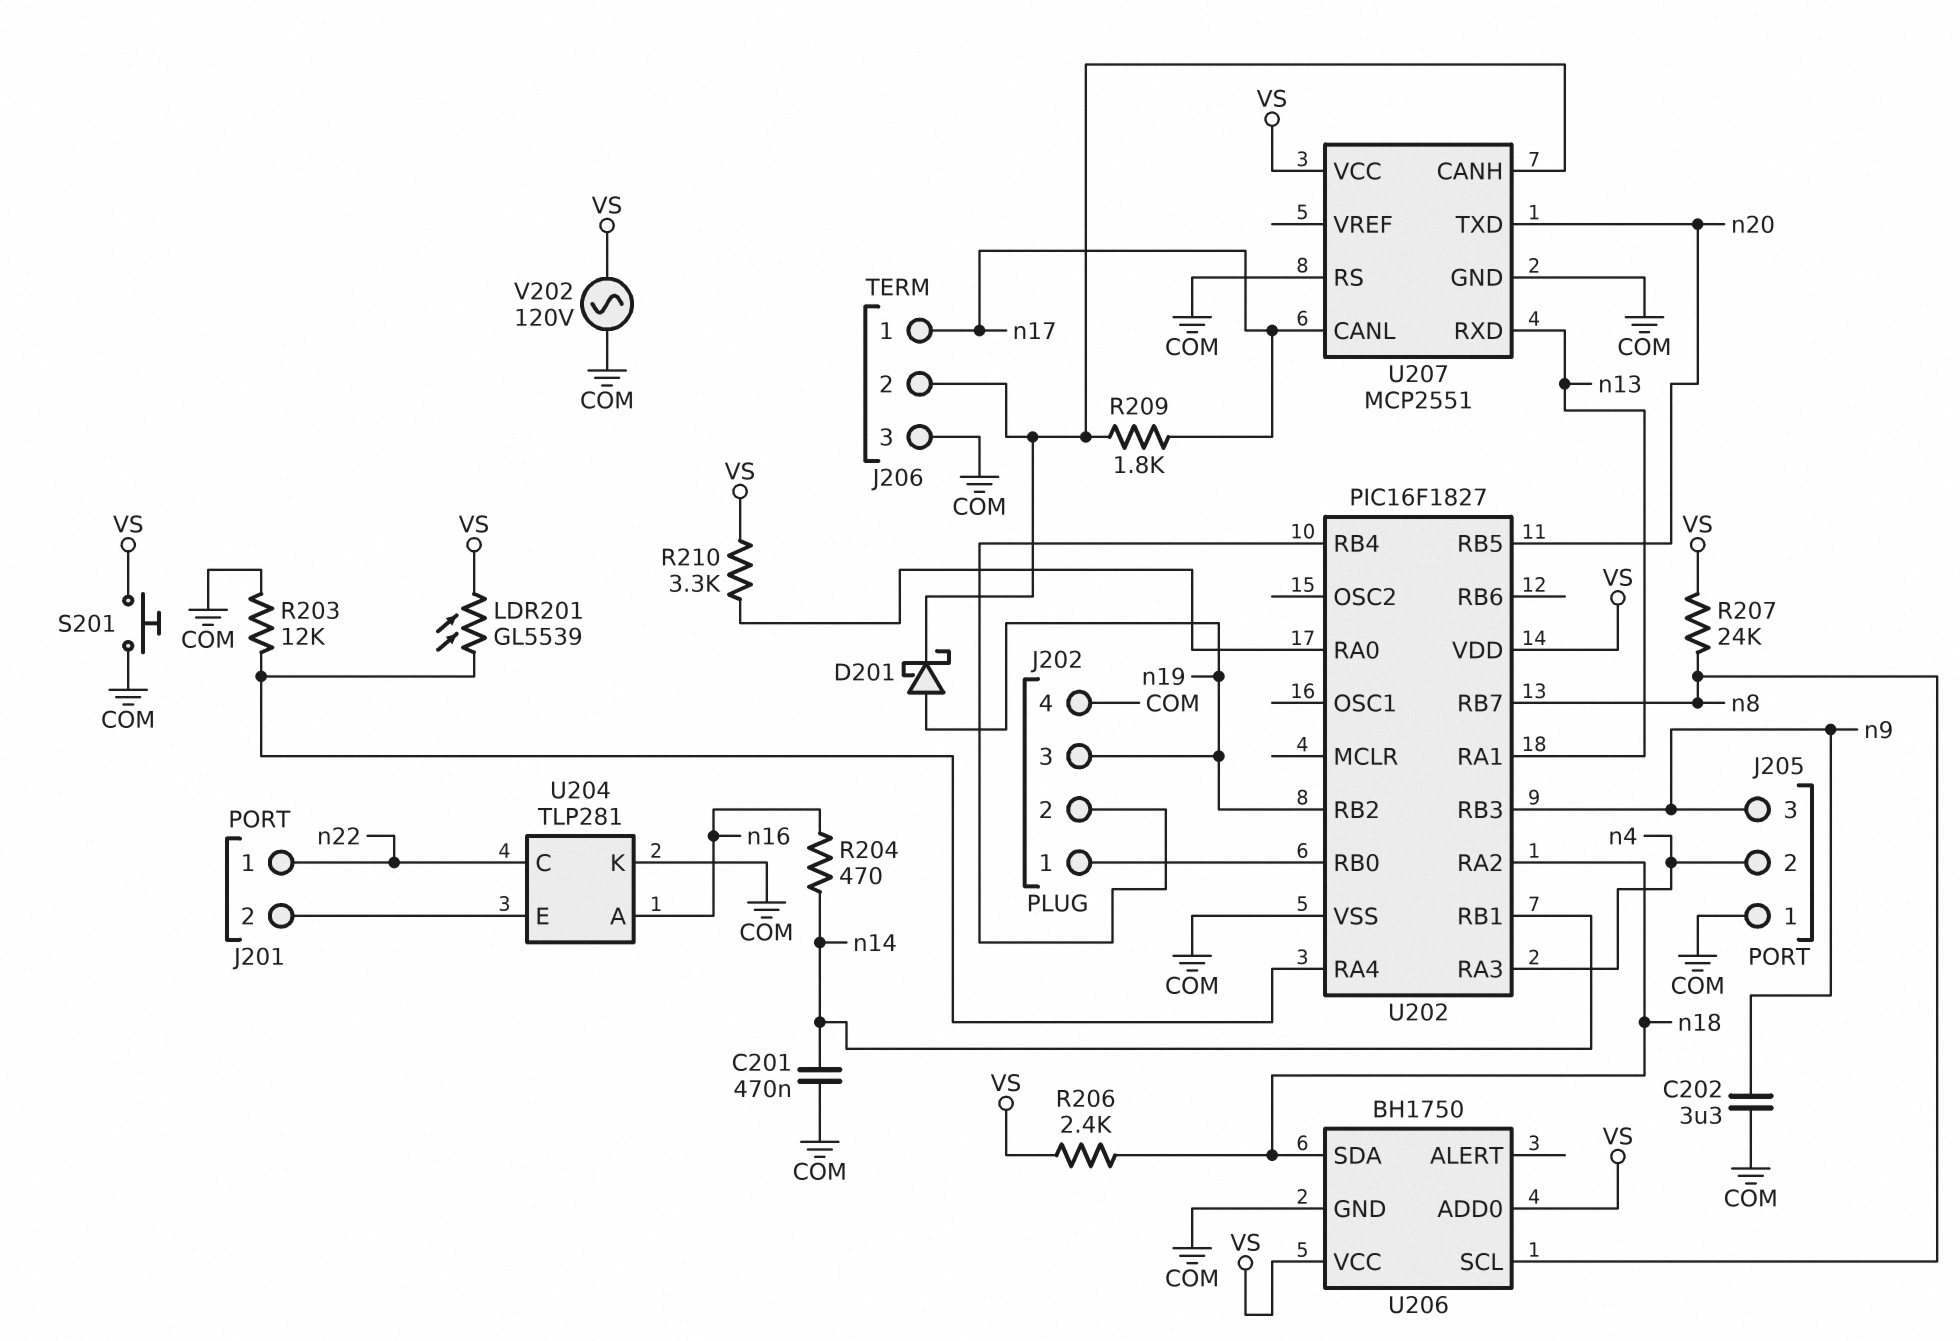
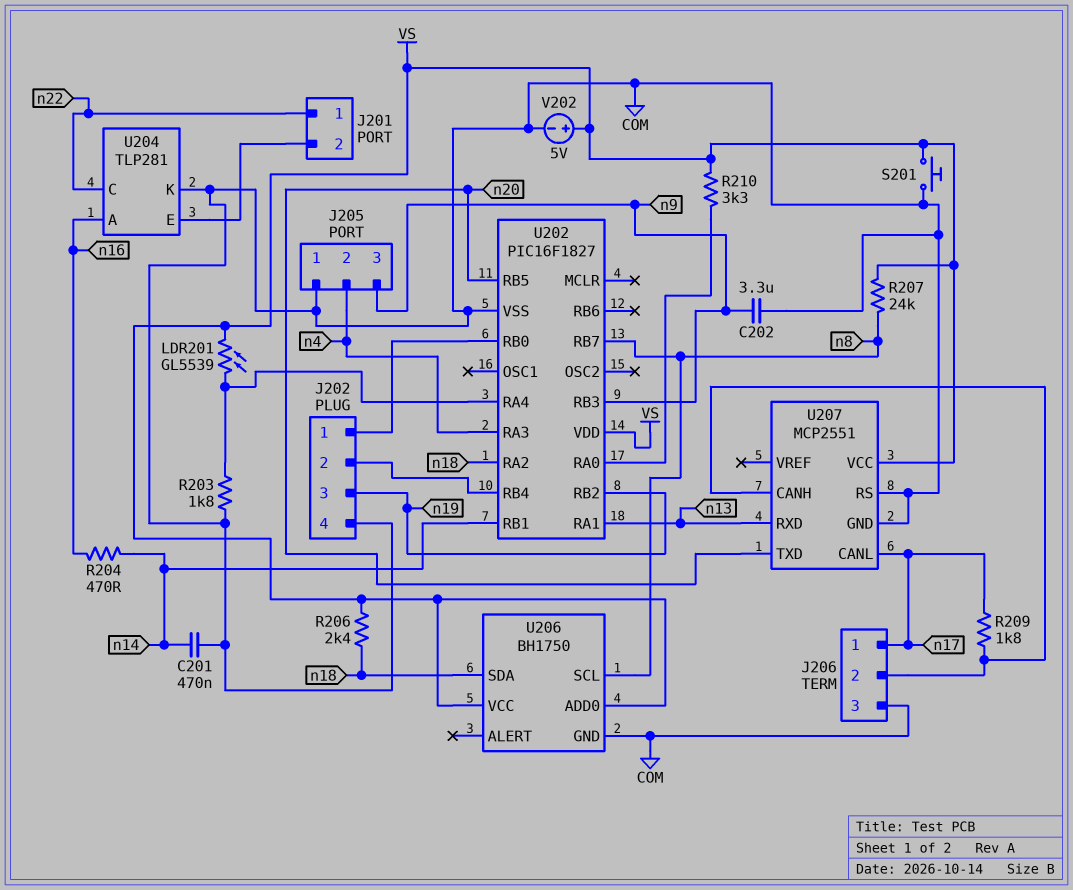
D201: schottky (A n19, K J206/2) -> none
R203: 12k (COM, U202/RA4) -> 1.8k (COM, U202/RA4)
V202: AC 120V (COM, VS) -> 5V (plus VS, minus COM)

